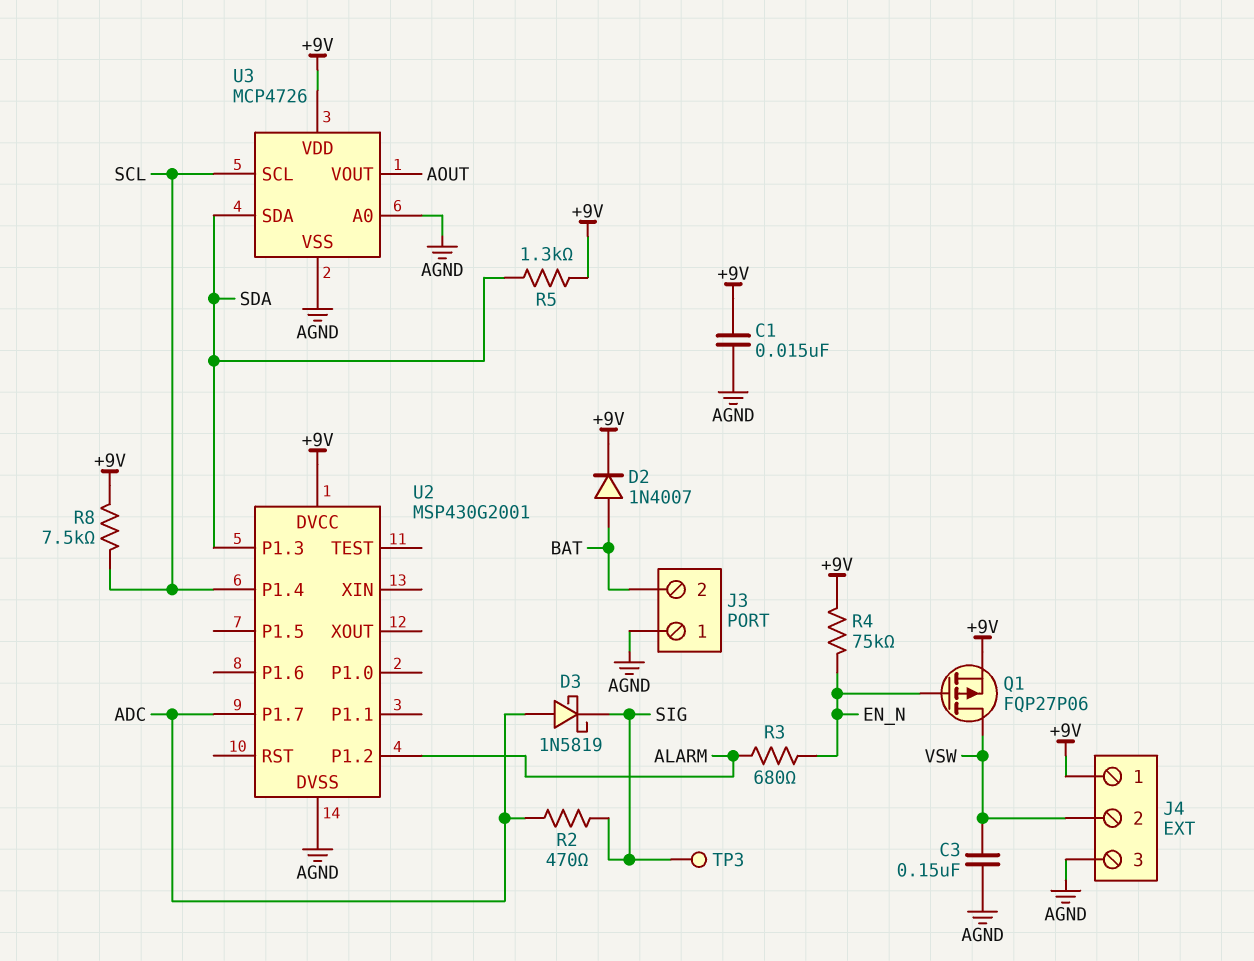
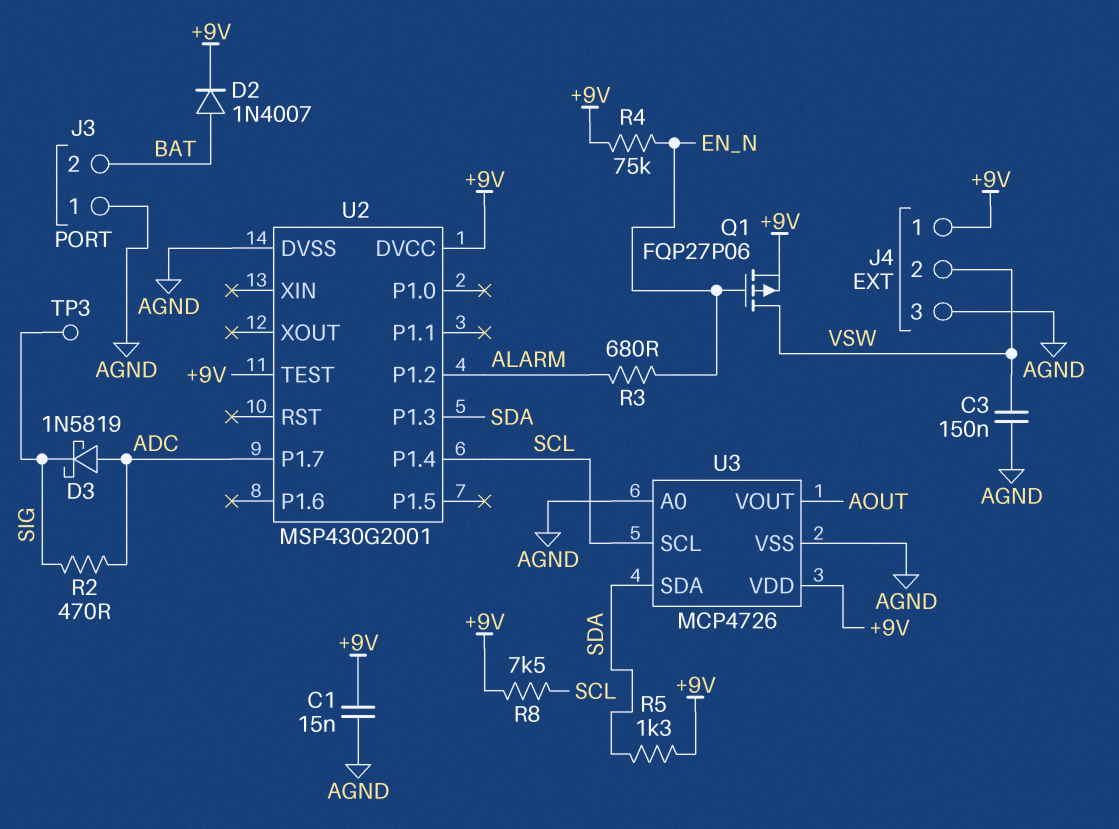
U2 pin TEST: none -> +9V

